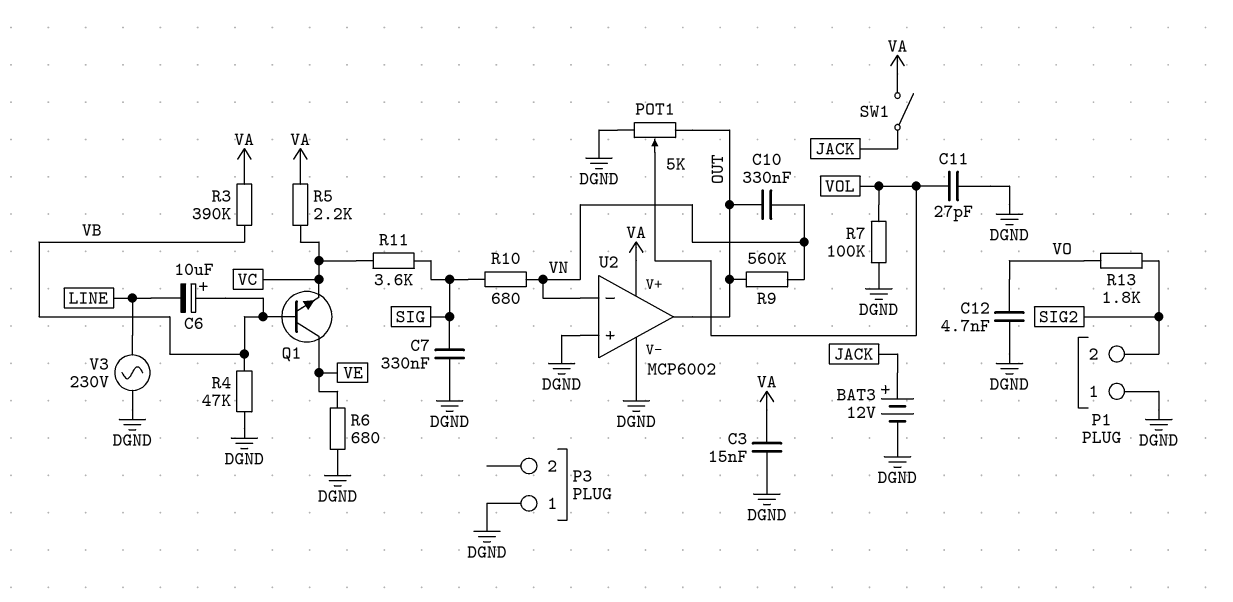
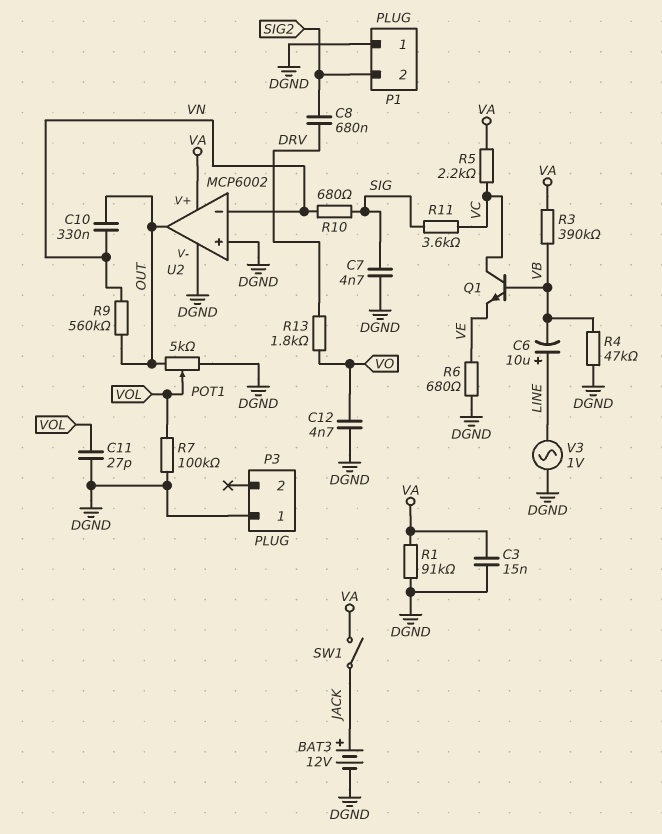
C6: 10uF (plus VB, minus LINE) -> 10uF (plus LINE, minus VB)
C7: 330nF (DGND, SIG) -> 4.7nF (DGND, SIG)
C8: none -> 680nF (DRV, SIG2)
Q1: NPN (B VB, C VE, E VC) -> NPN (B VB, C VC, E VE)
R1: none -> 91k (DGND, VA)
R13: 1.8k (SIG2, VO) -> 1.8k (DRV, VO)
V3: AC 230V (DGND, LINE) -> AC 1V (DGND, LINE)

